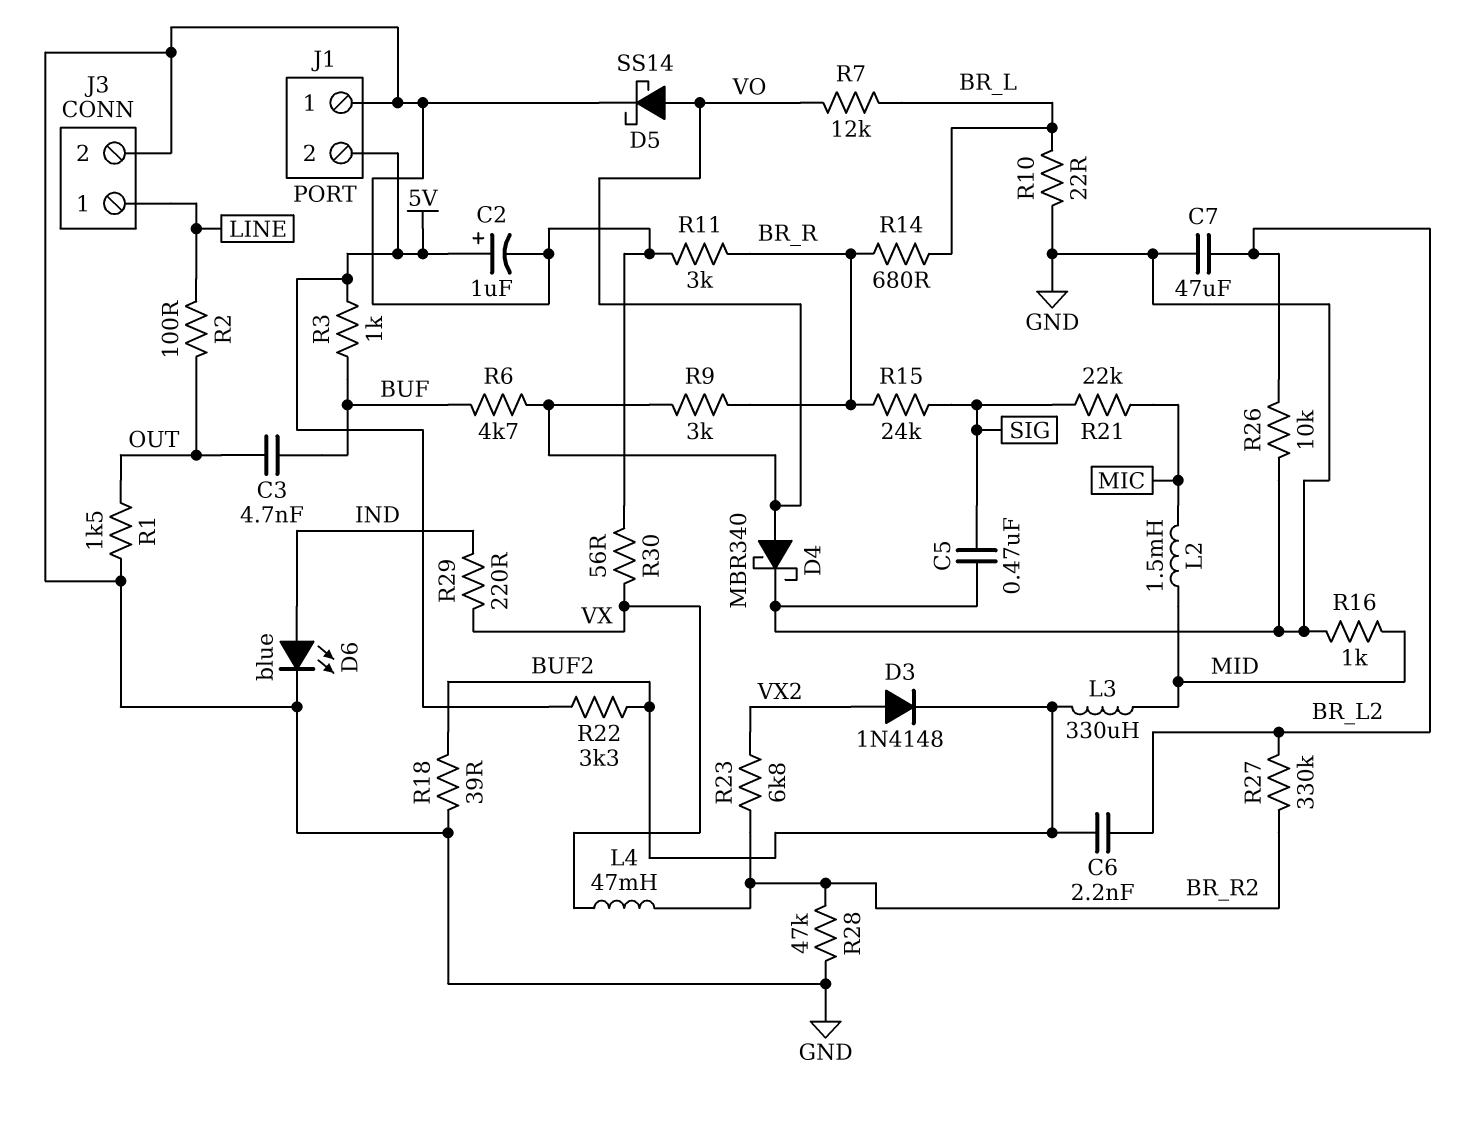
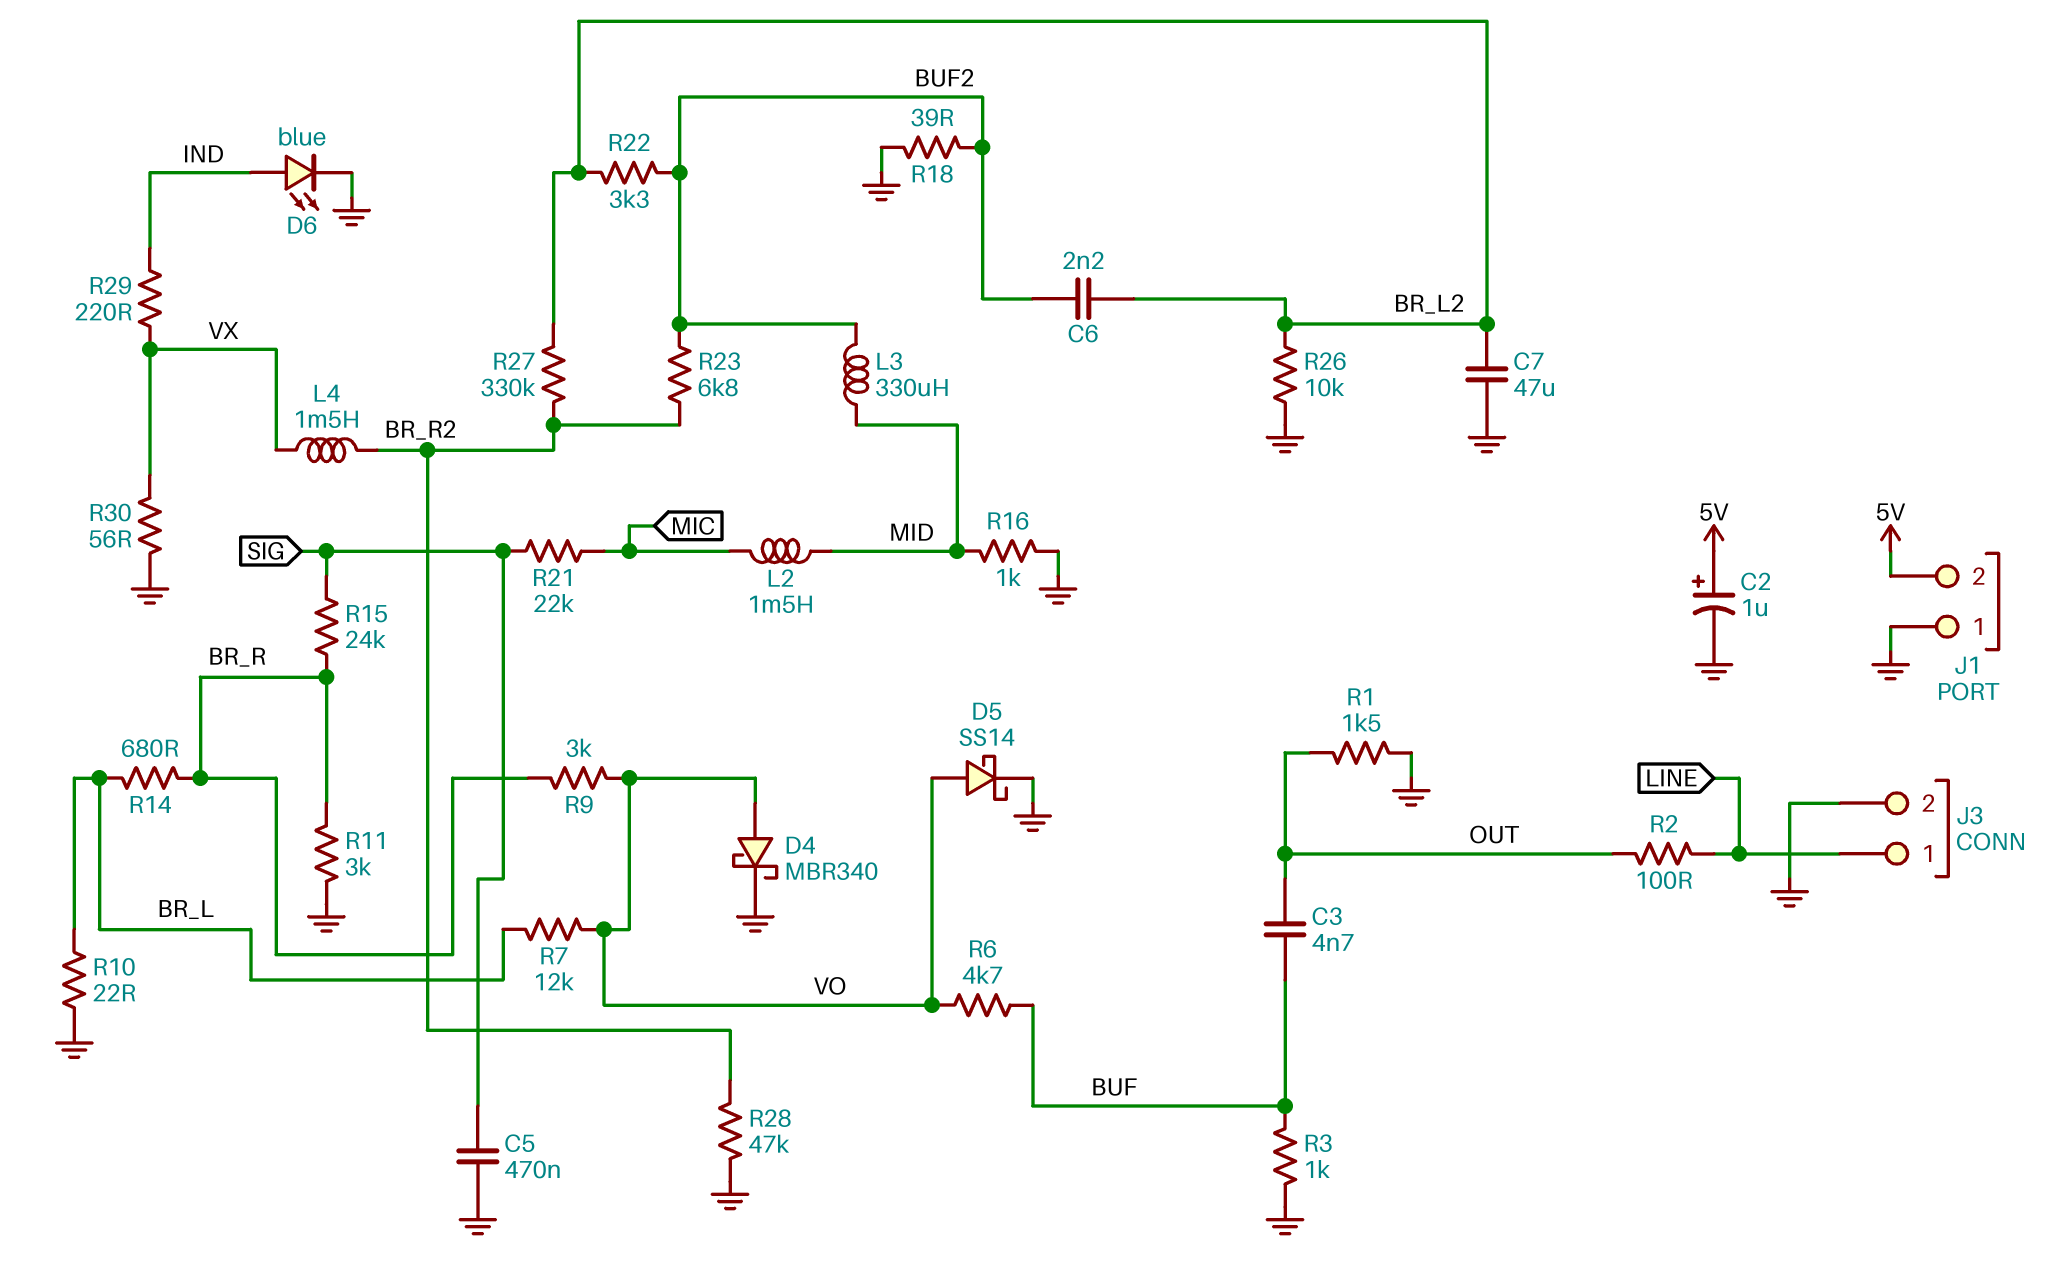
D3: diode 1N4148 (A VX2, K BUF2) -> none
L4: 47mH (BR_R2, VX) -> 1.5mH (BR_R2, VX)
R3: 1k (5V, BUF) -> 1k (BUF, GND)
R22: 3.3k (5V, BUF2) -> 3.3k (BR_L2, BUF2)
R23: 6.8k (BR_R2, VX2) -> 6.8k (BR_R2, BUF2)

